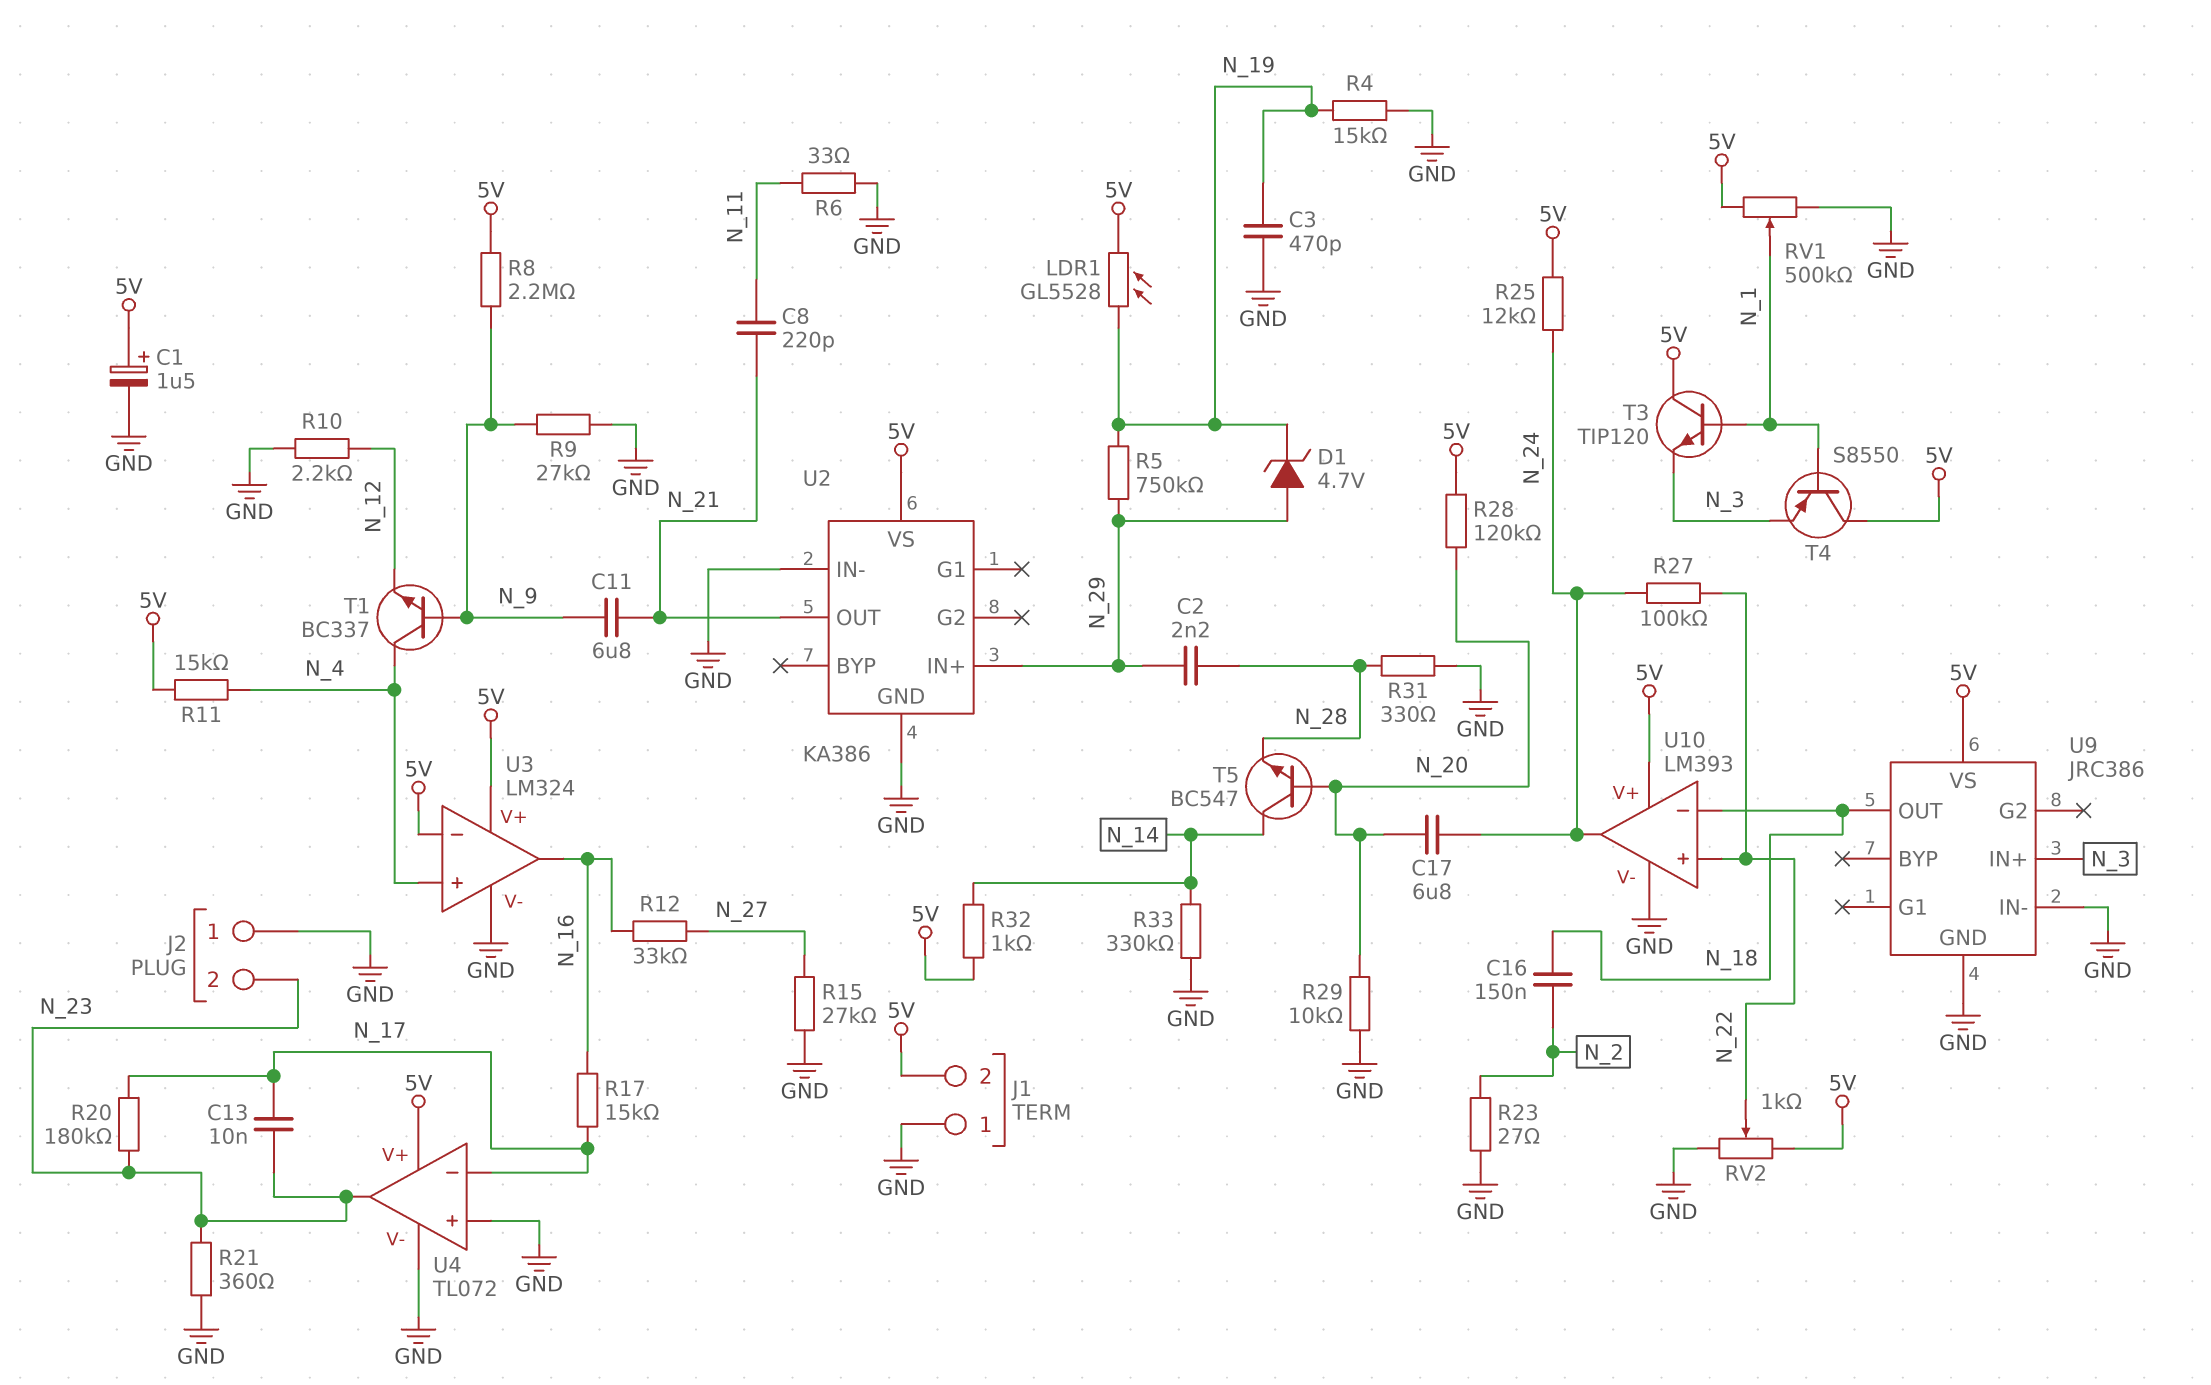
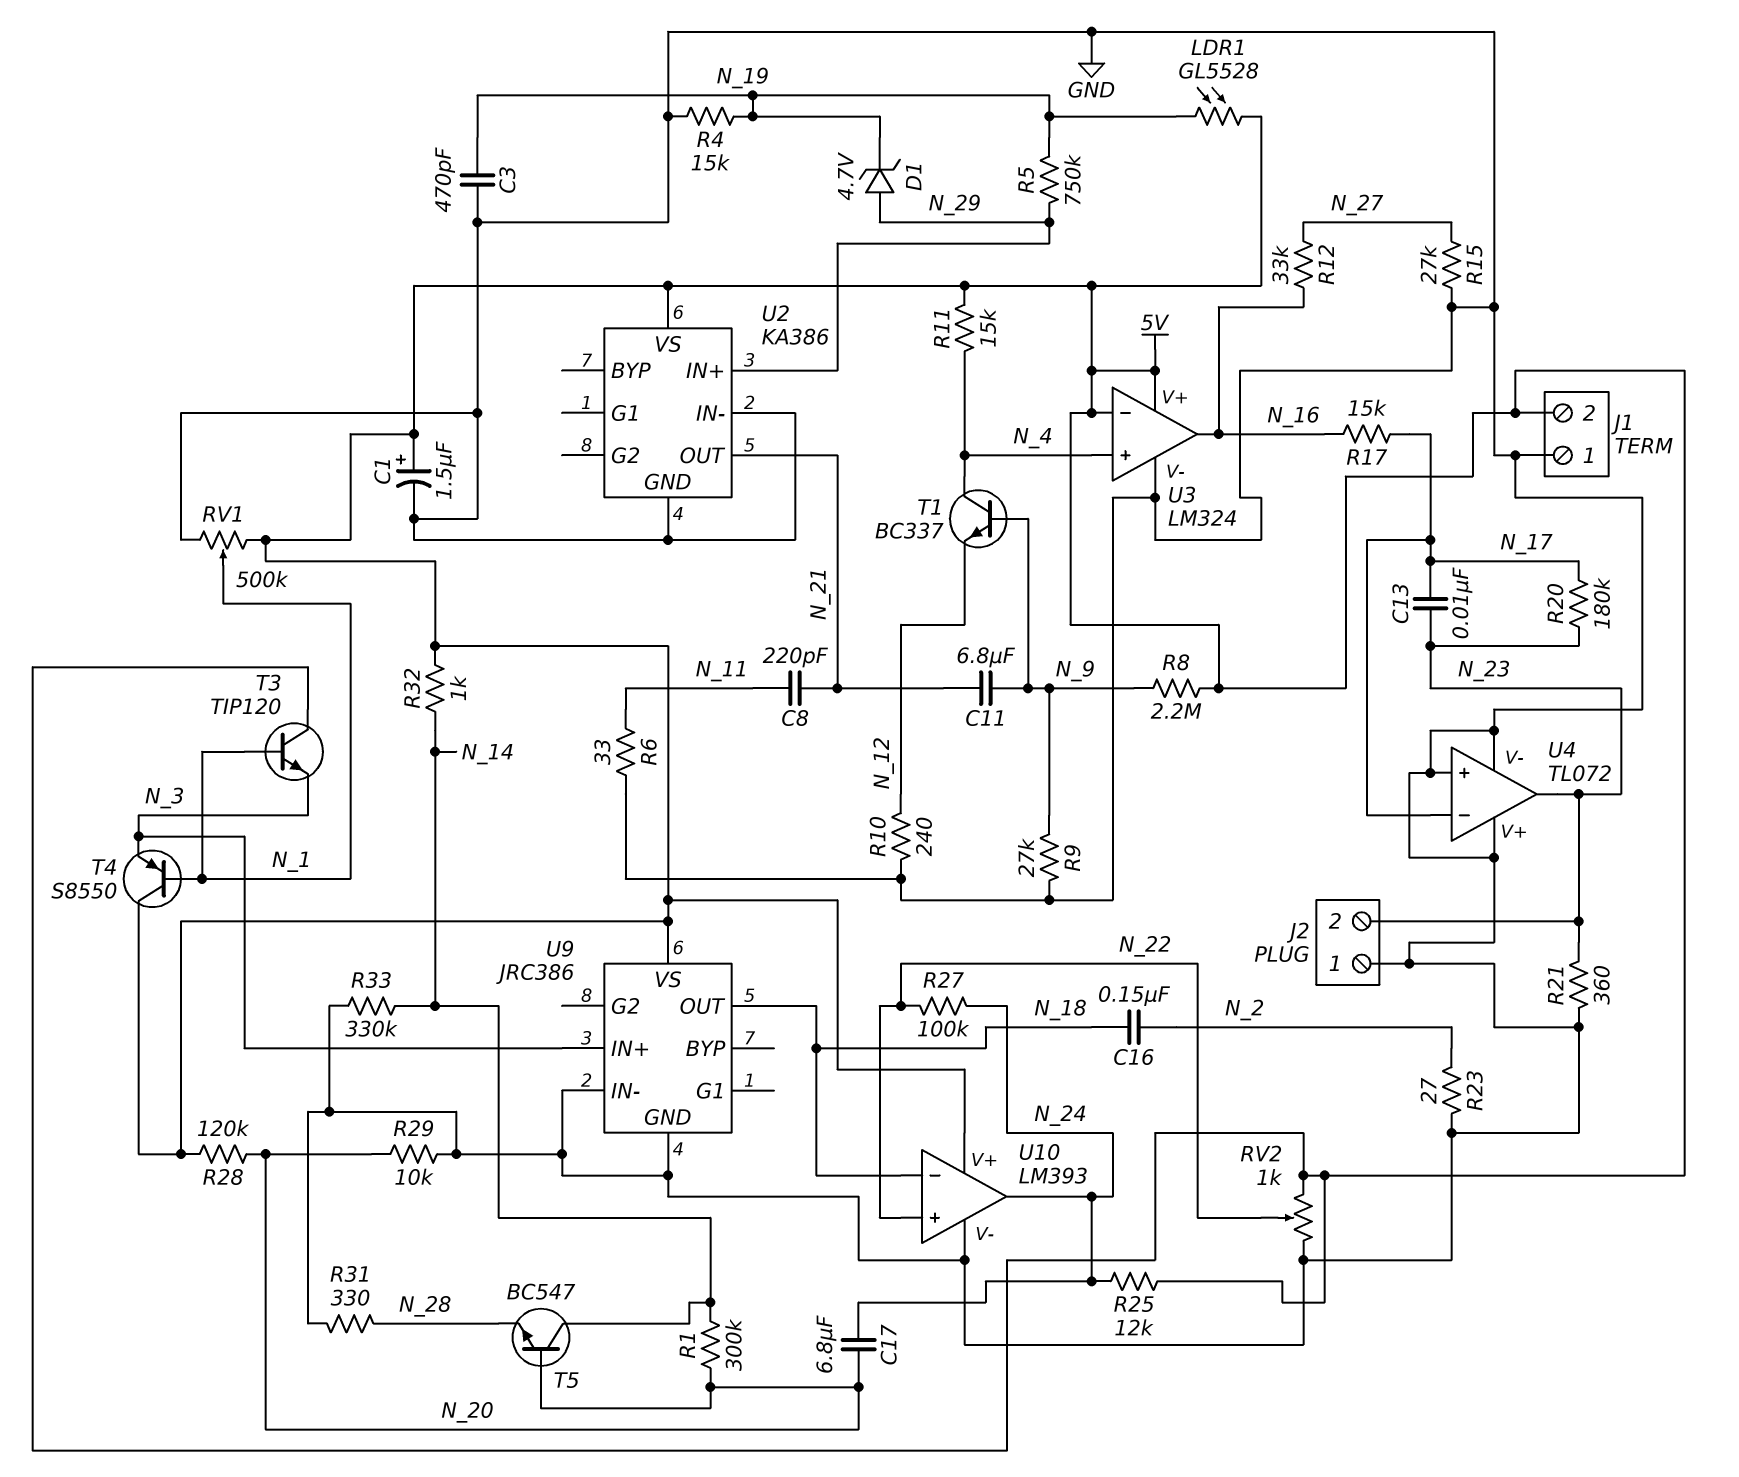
C2: 2.2nF (N_28, N_29) -> none
R1: none -> 300k (N_14, N_20)
R10: 2.2k (GND, N_12) -> 240 (GND, N_12)
U4 pin V+: 5V -> GND

